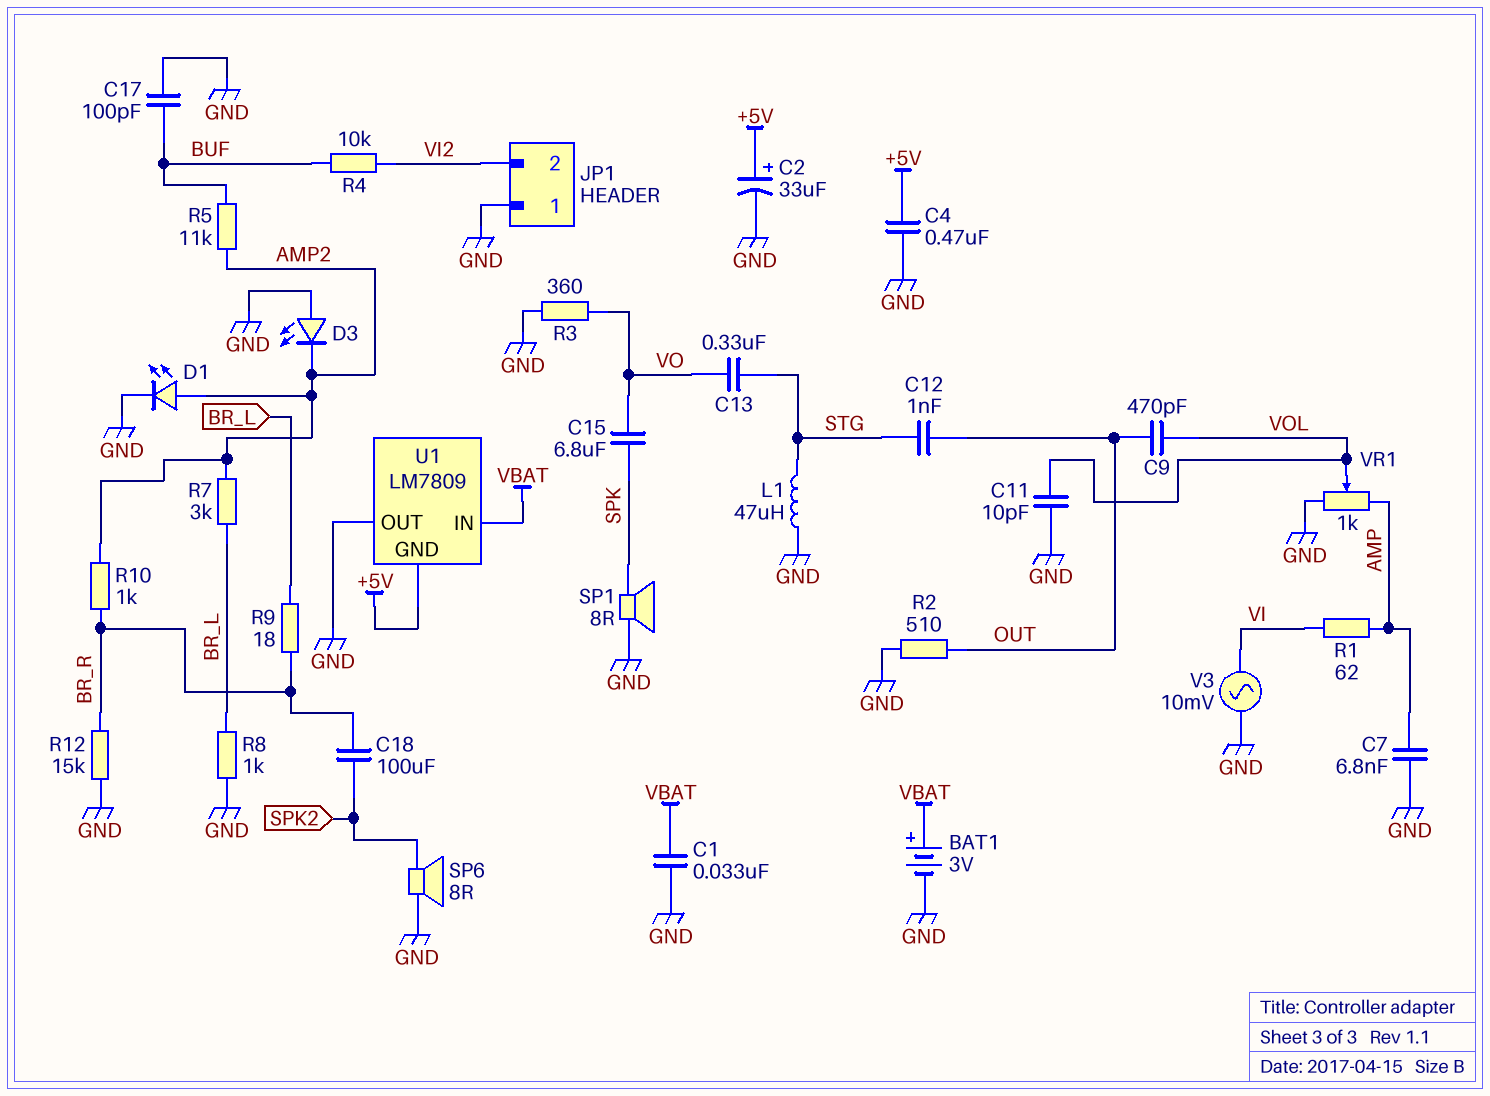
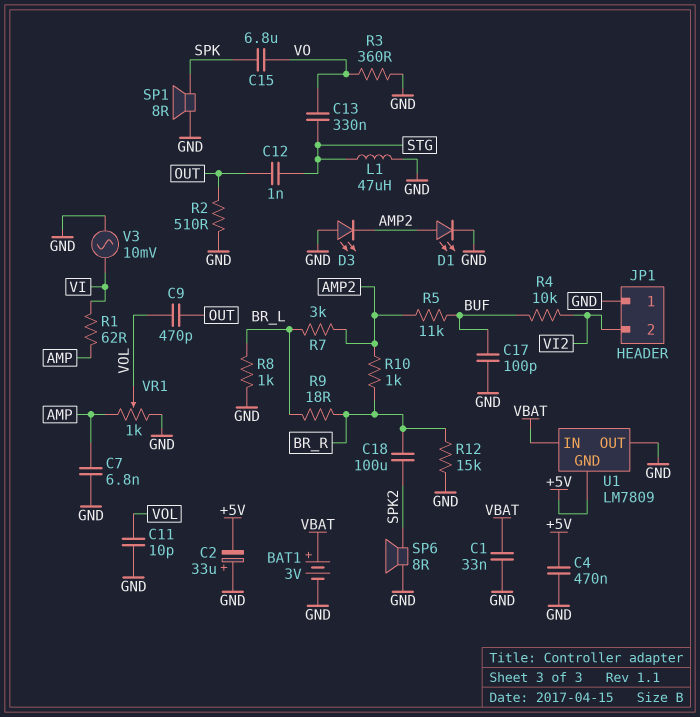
C2: 33uF (plus +5V, minus GND) -> 33uF (plus GND, minus +5V)

